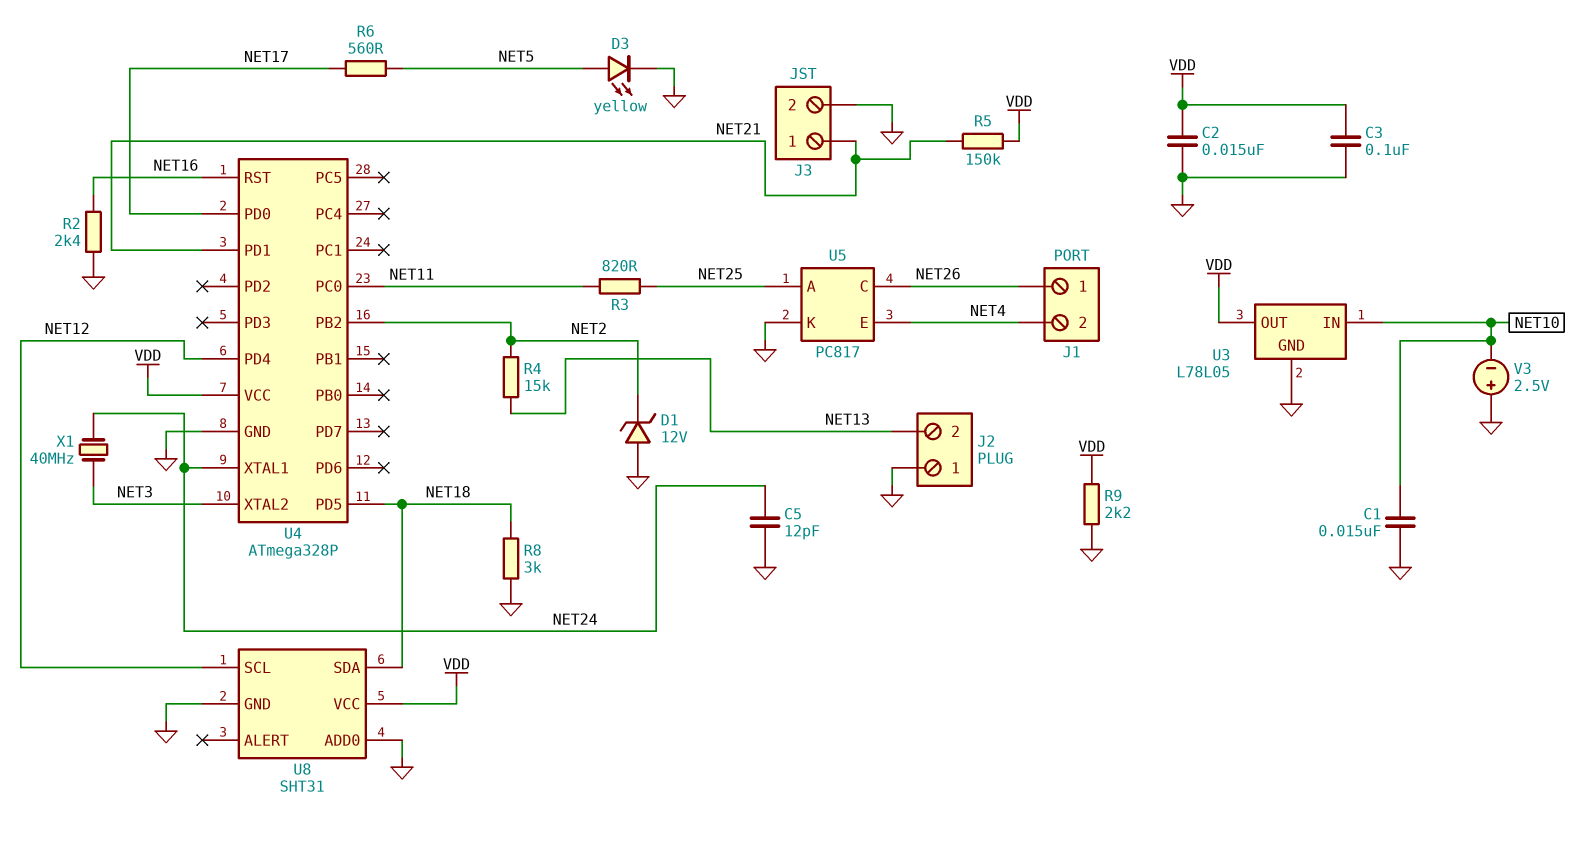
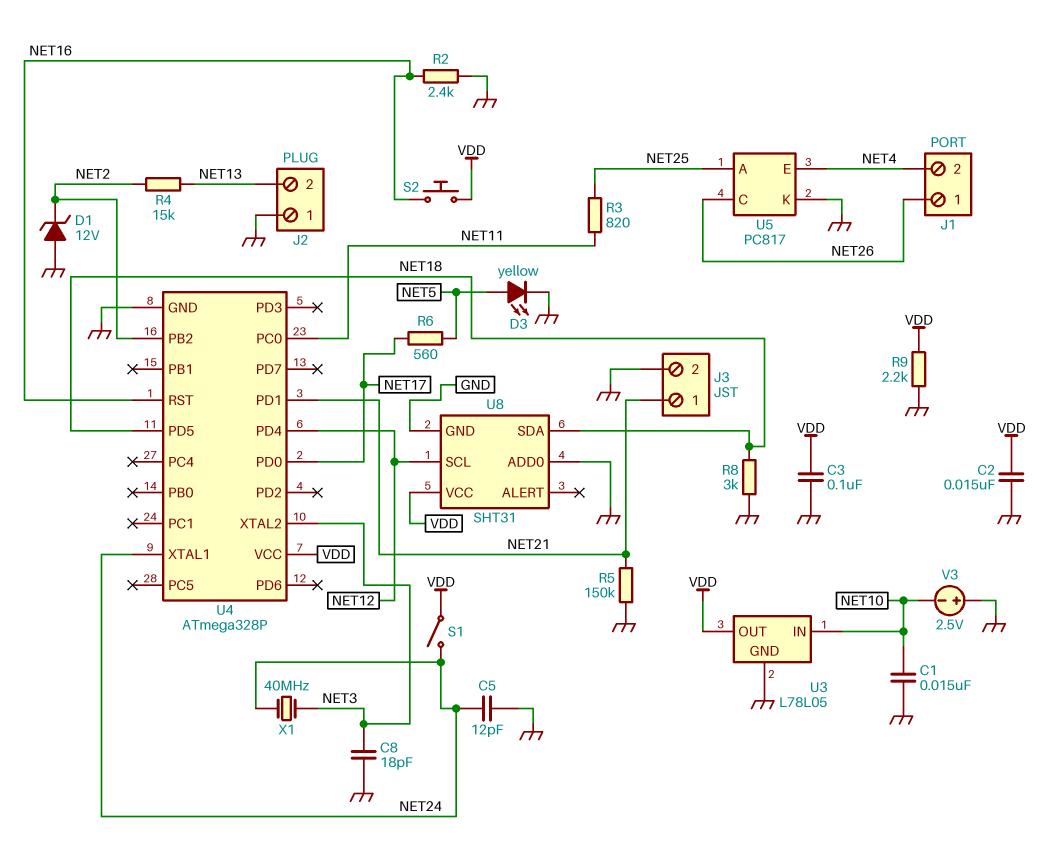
C8: none -> 18pF (GND, NET3)
R5: 150k (NET21, VDD) -> 150k (GND, NET21)
S1: none -> switch (NET24, VDD)
S2: none -> button (NET16, VDD)

